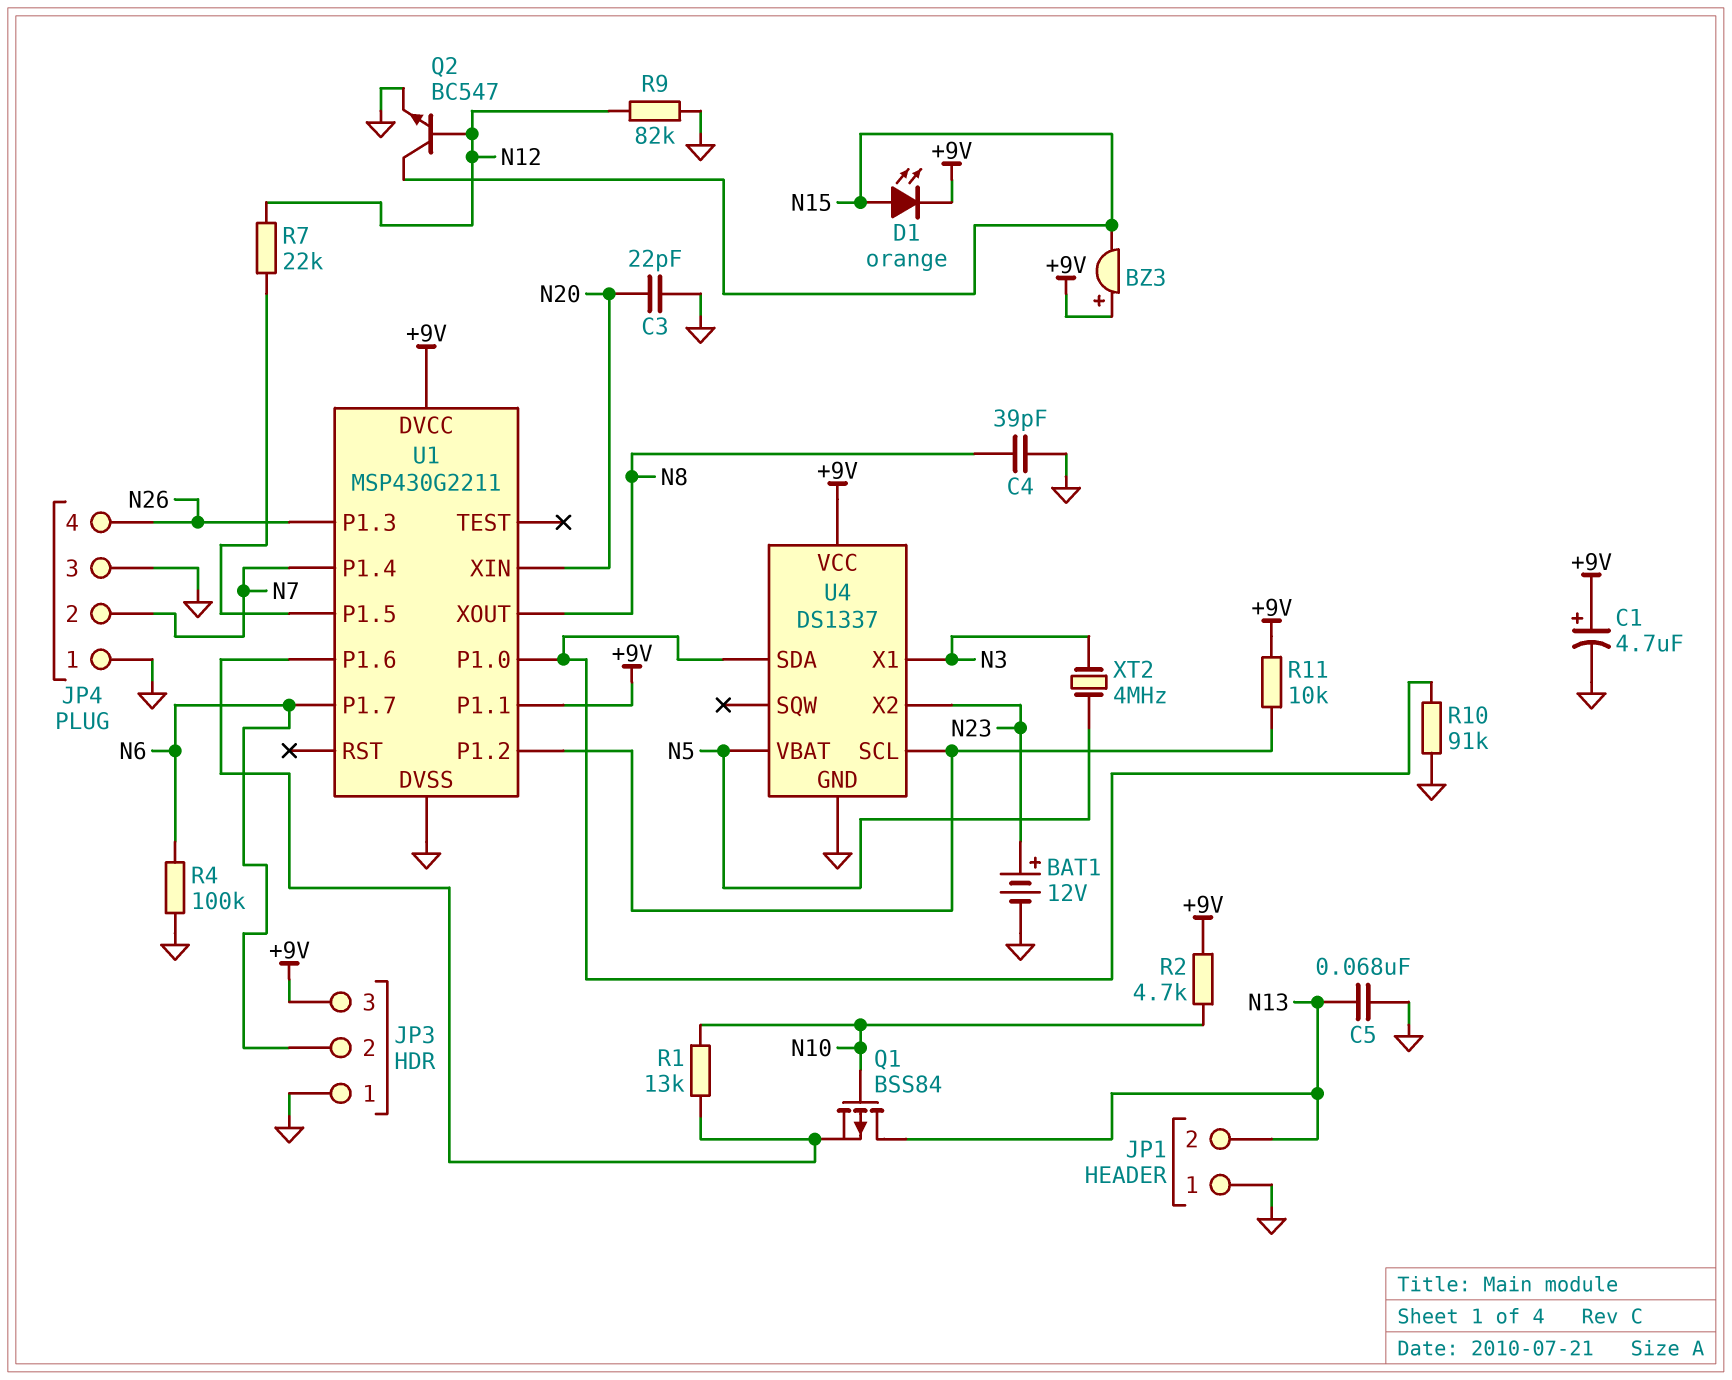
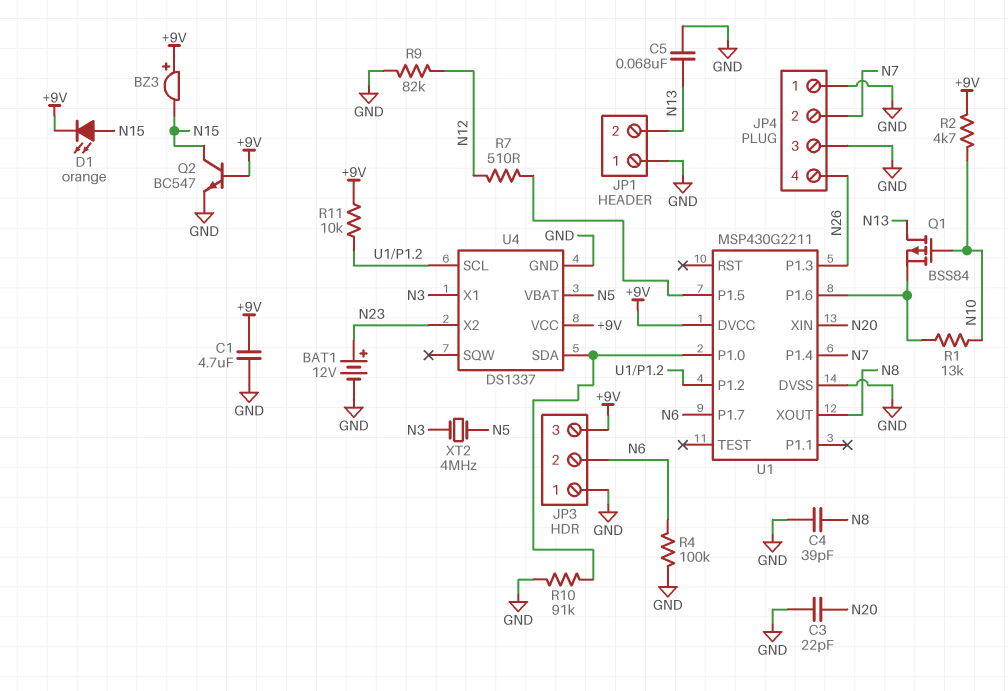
C1: 4.7uF (plus +9V, minus GND) -> 4.7uF (+9V, GND)
Q2: NPN BC547 (B N12, C N15, E GND) -> NPN BC547 (B +9V, C N15, E GND)
R7: 22k (N12, U1/P1.5) -> 510 (N12, U1/P1.5)
U1 pin P1.1: +9V -> none

